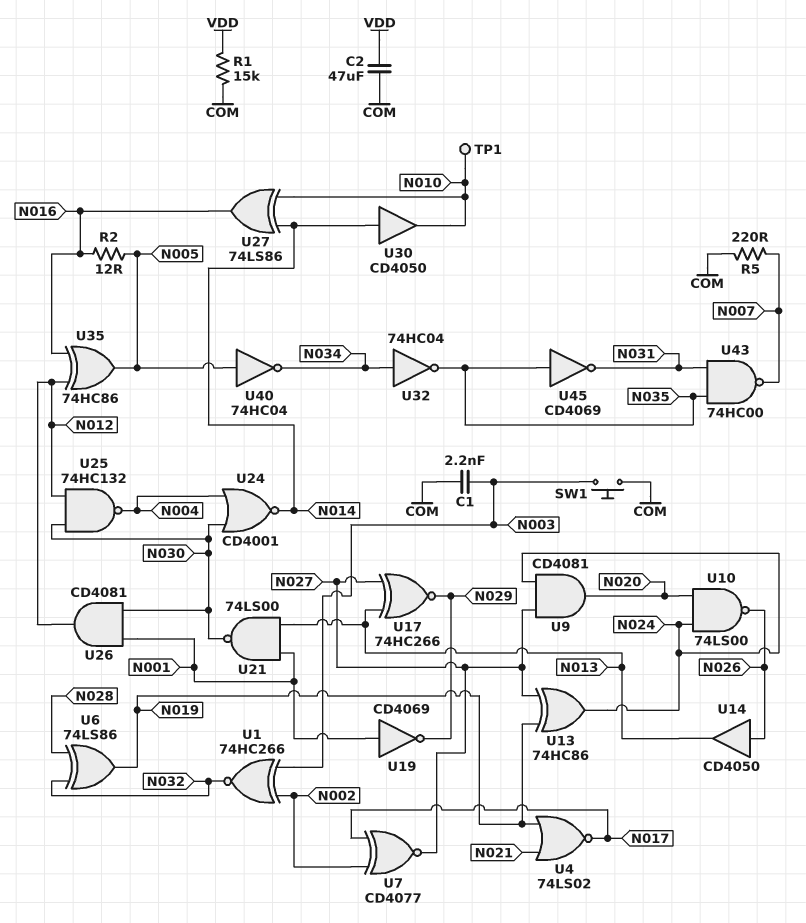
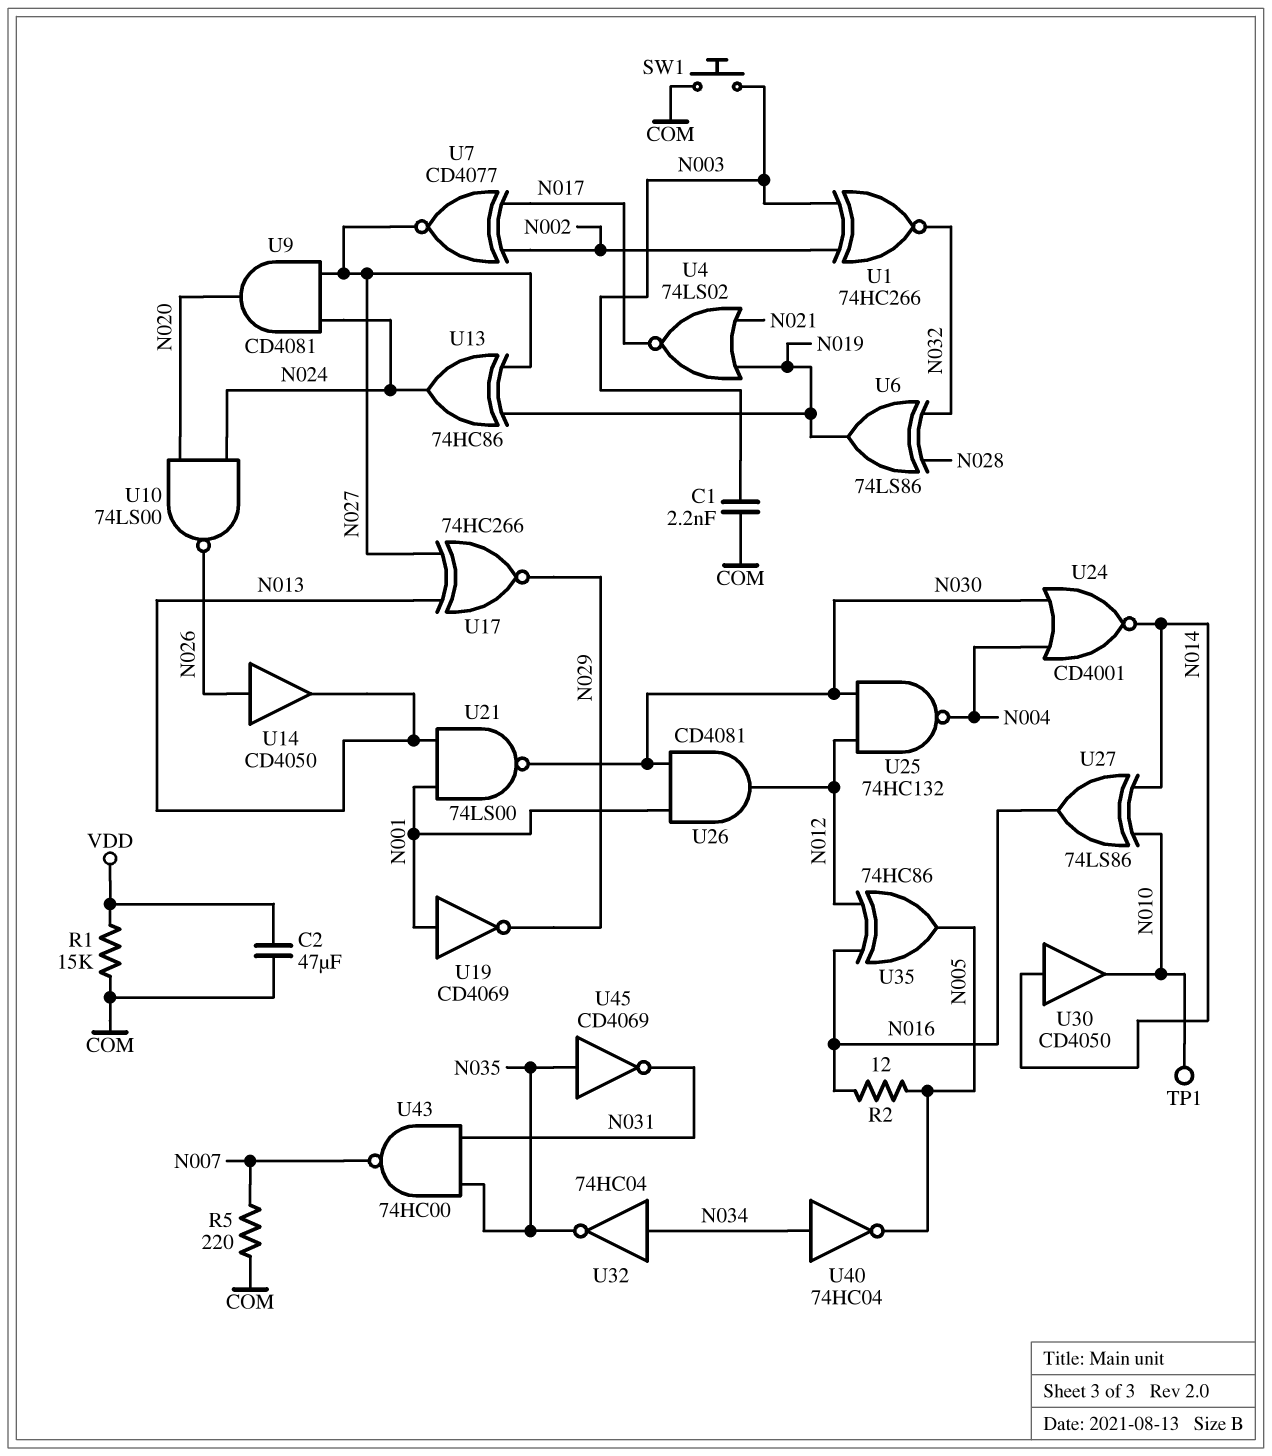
U40: NOT 74HC04 (in N005, out N034) -> NOT 74HC04 (in N034, out N005)

